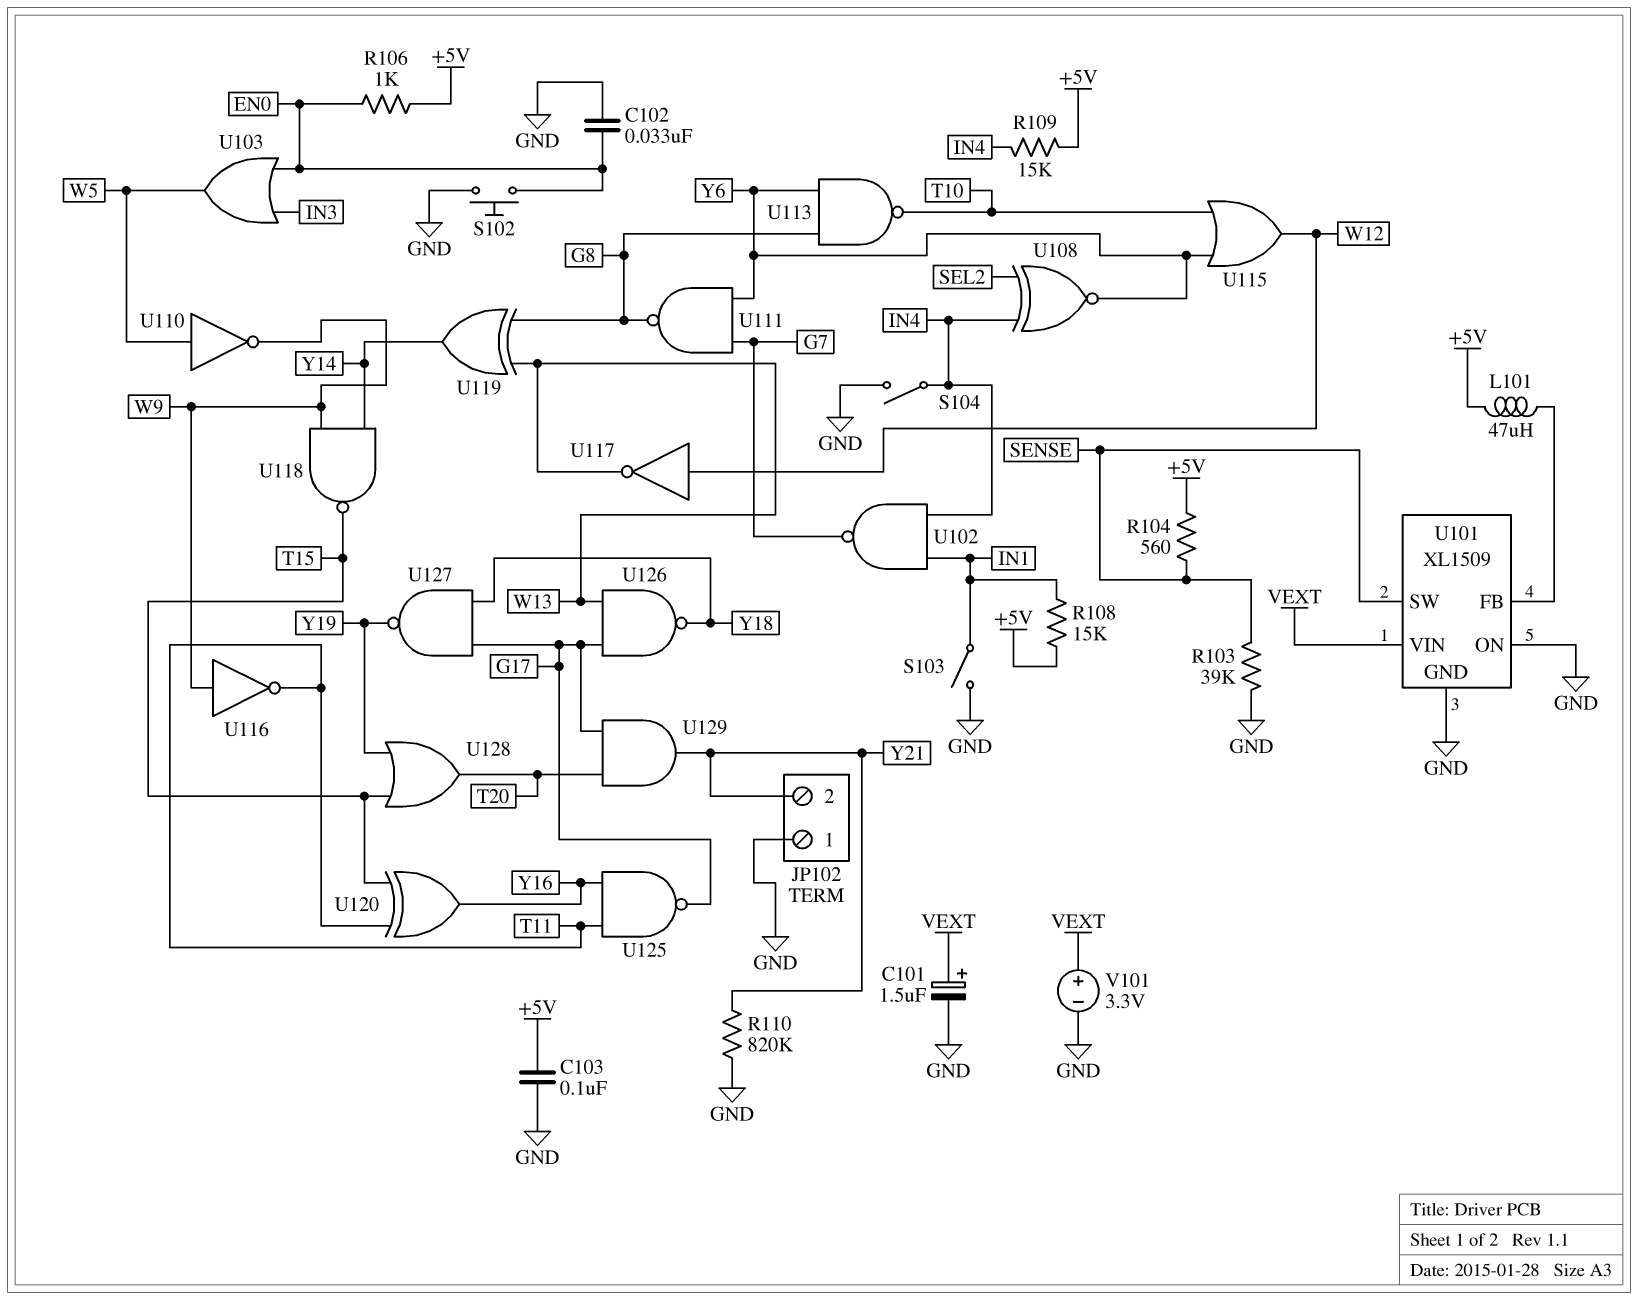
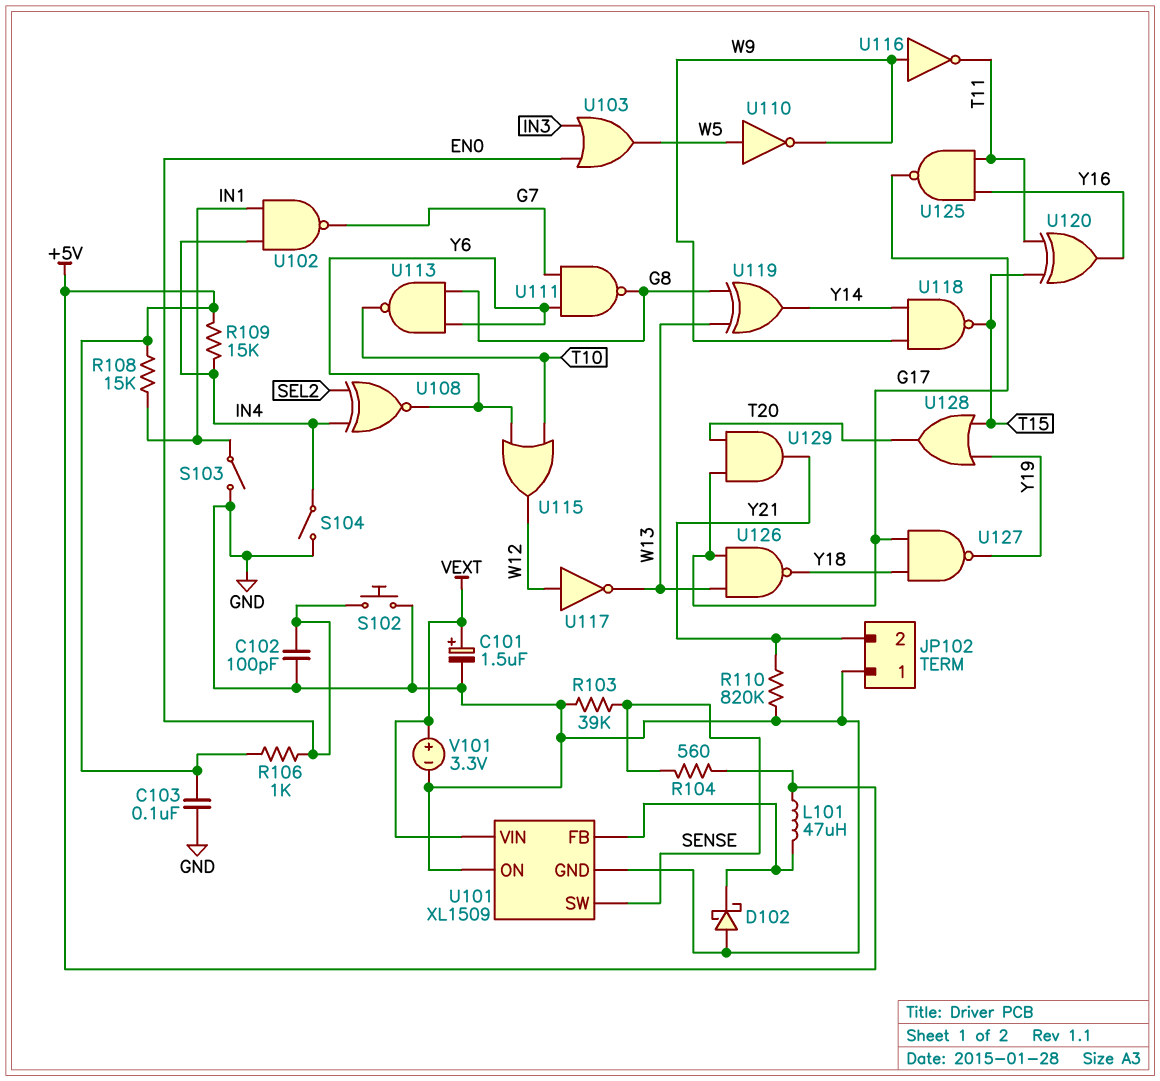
C102: 33nF (EN0, GND) -> 100pF (EN0, GND)
D102: none -> schottky (A GND, K U101/FB)

